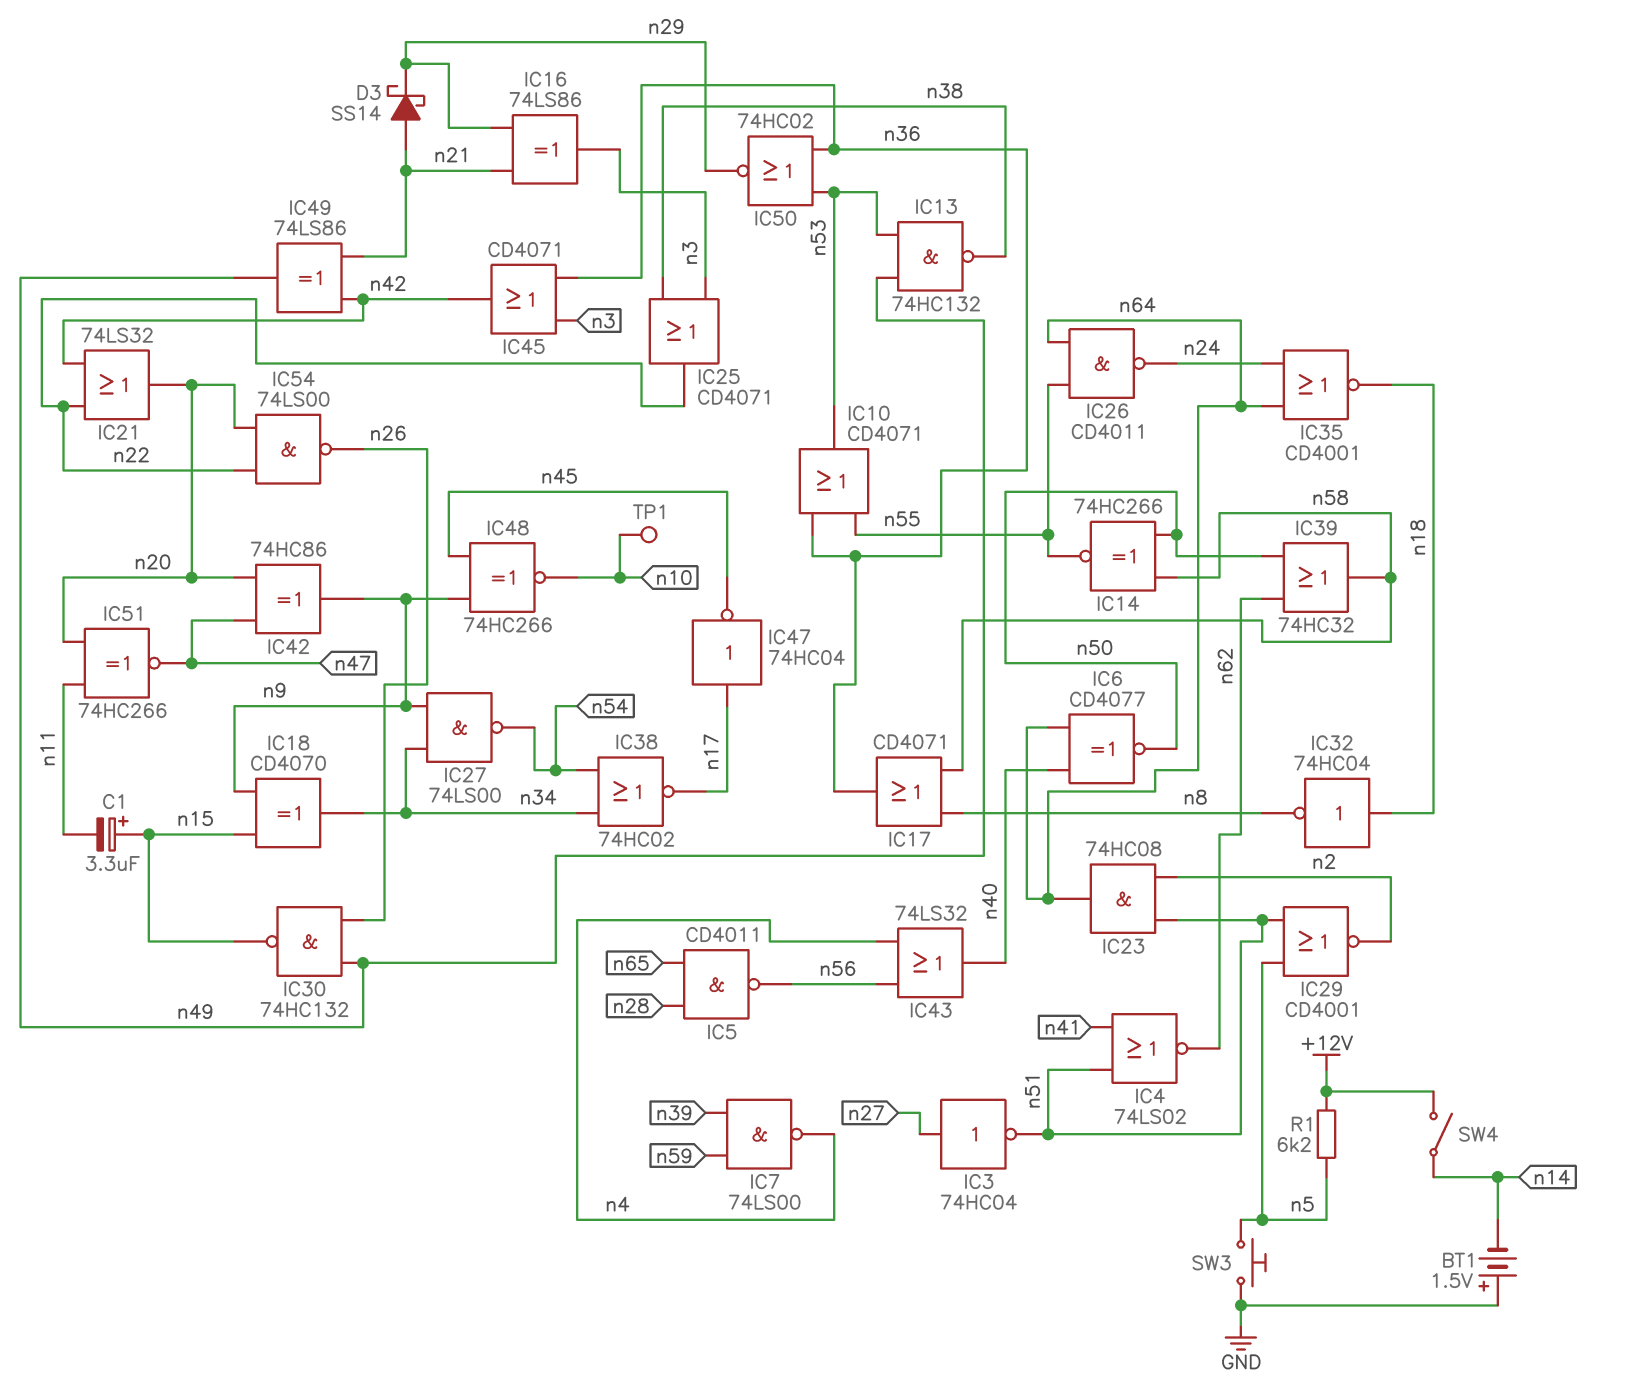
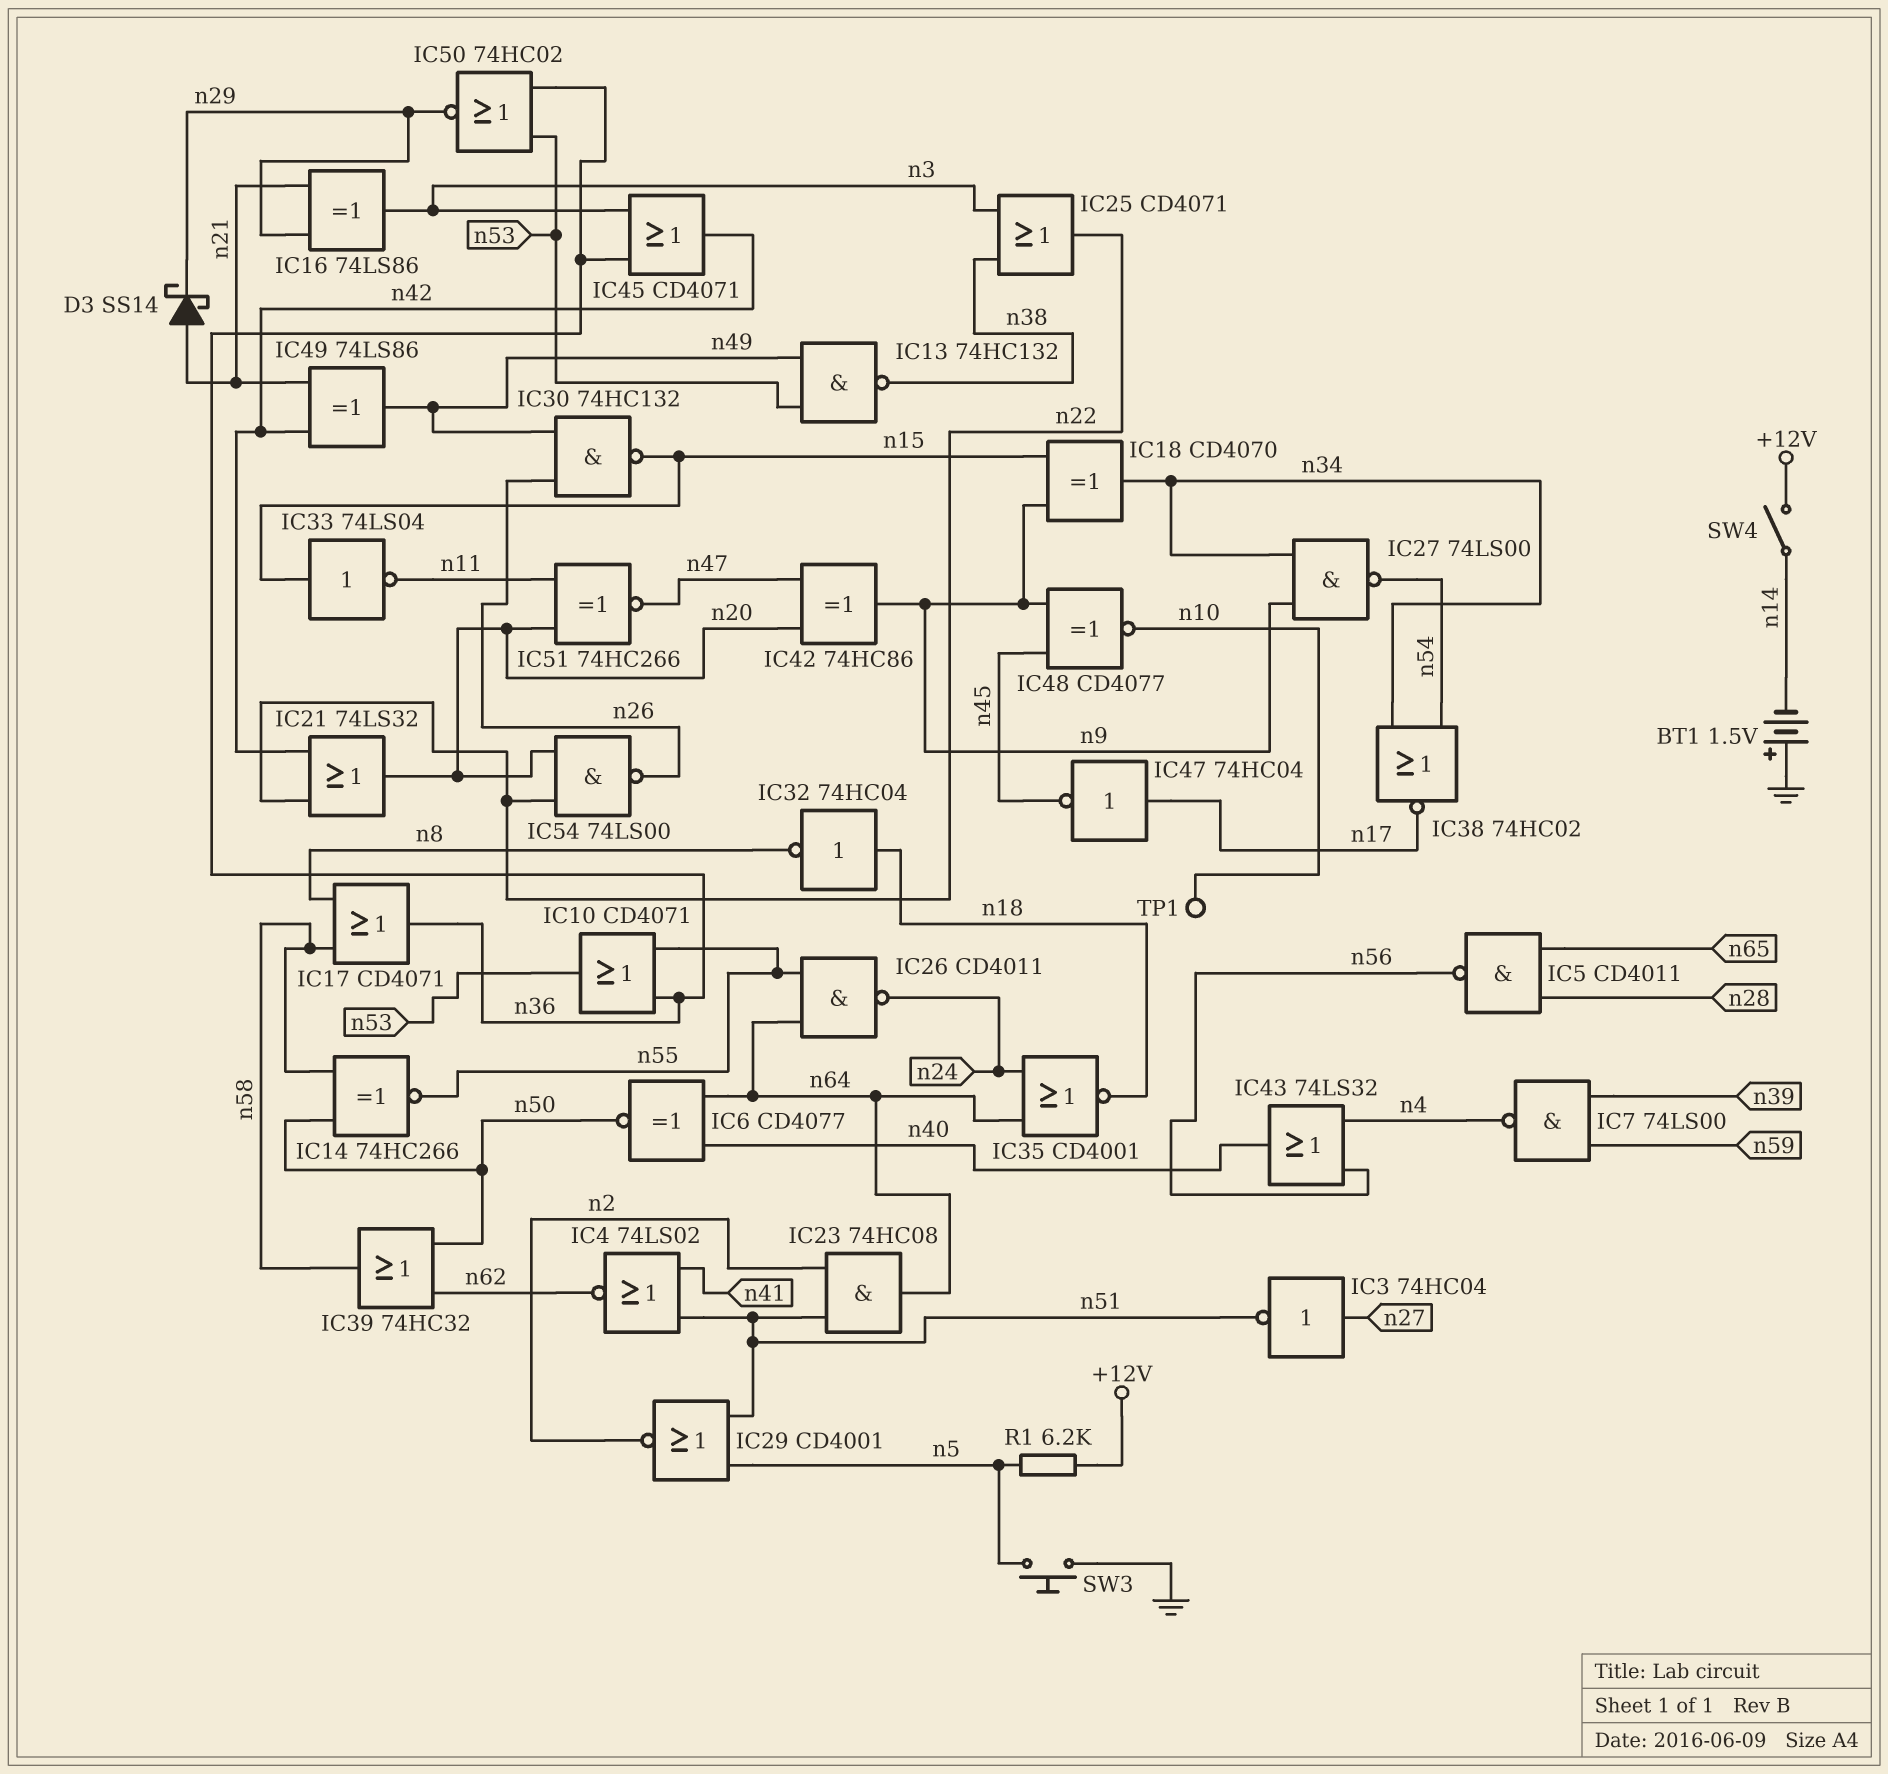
C1: 3.3uF (plus n15, minus n11) -> none
IC33: none -> NOT 74LS04 (in n15, out n11)
IC48: XNOR 74HC266 (in n9, in n45, out n10) -> XNOR CD4077 (in n9, in n45, out n10)

